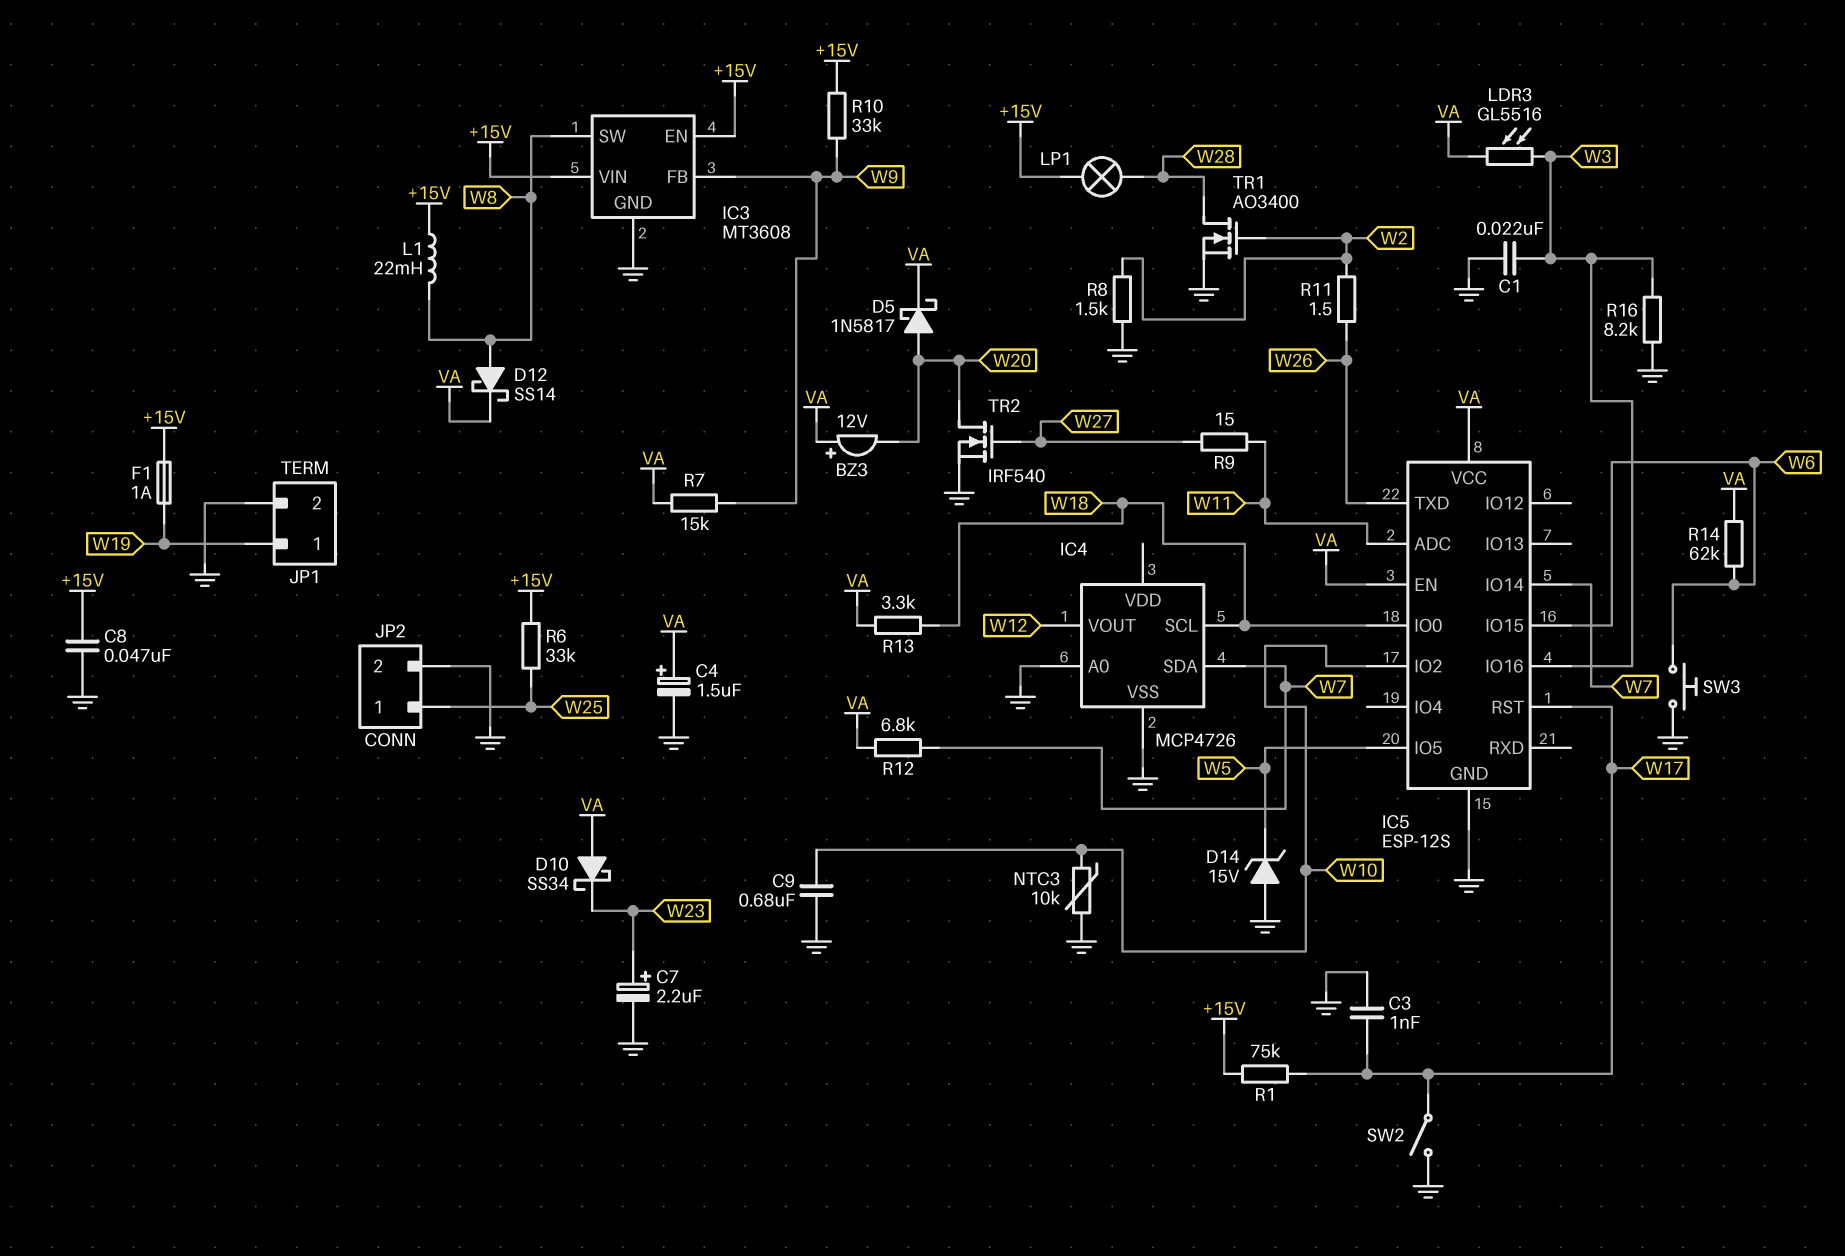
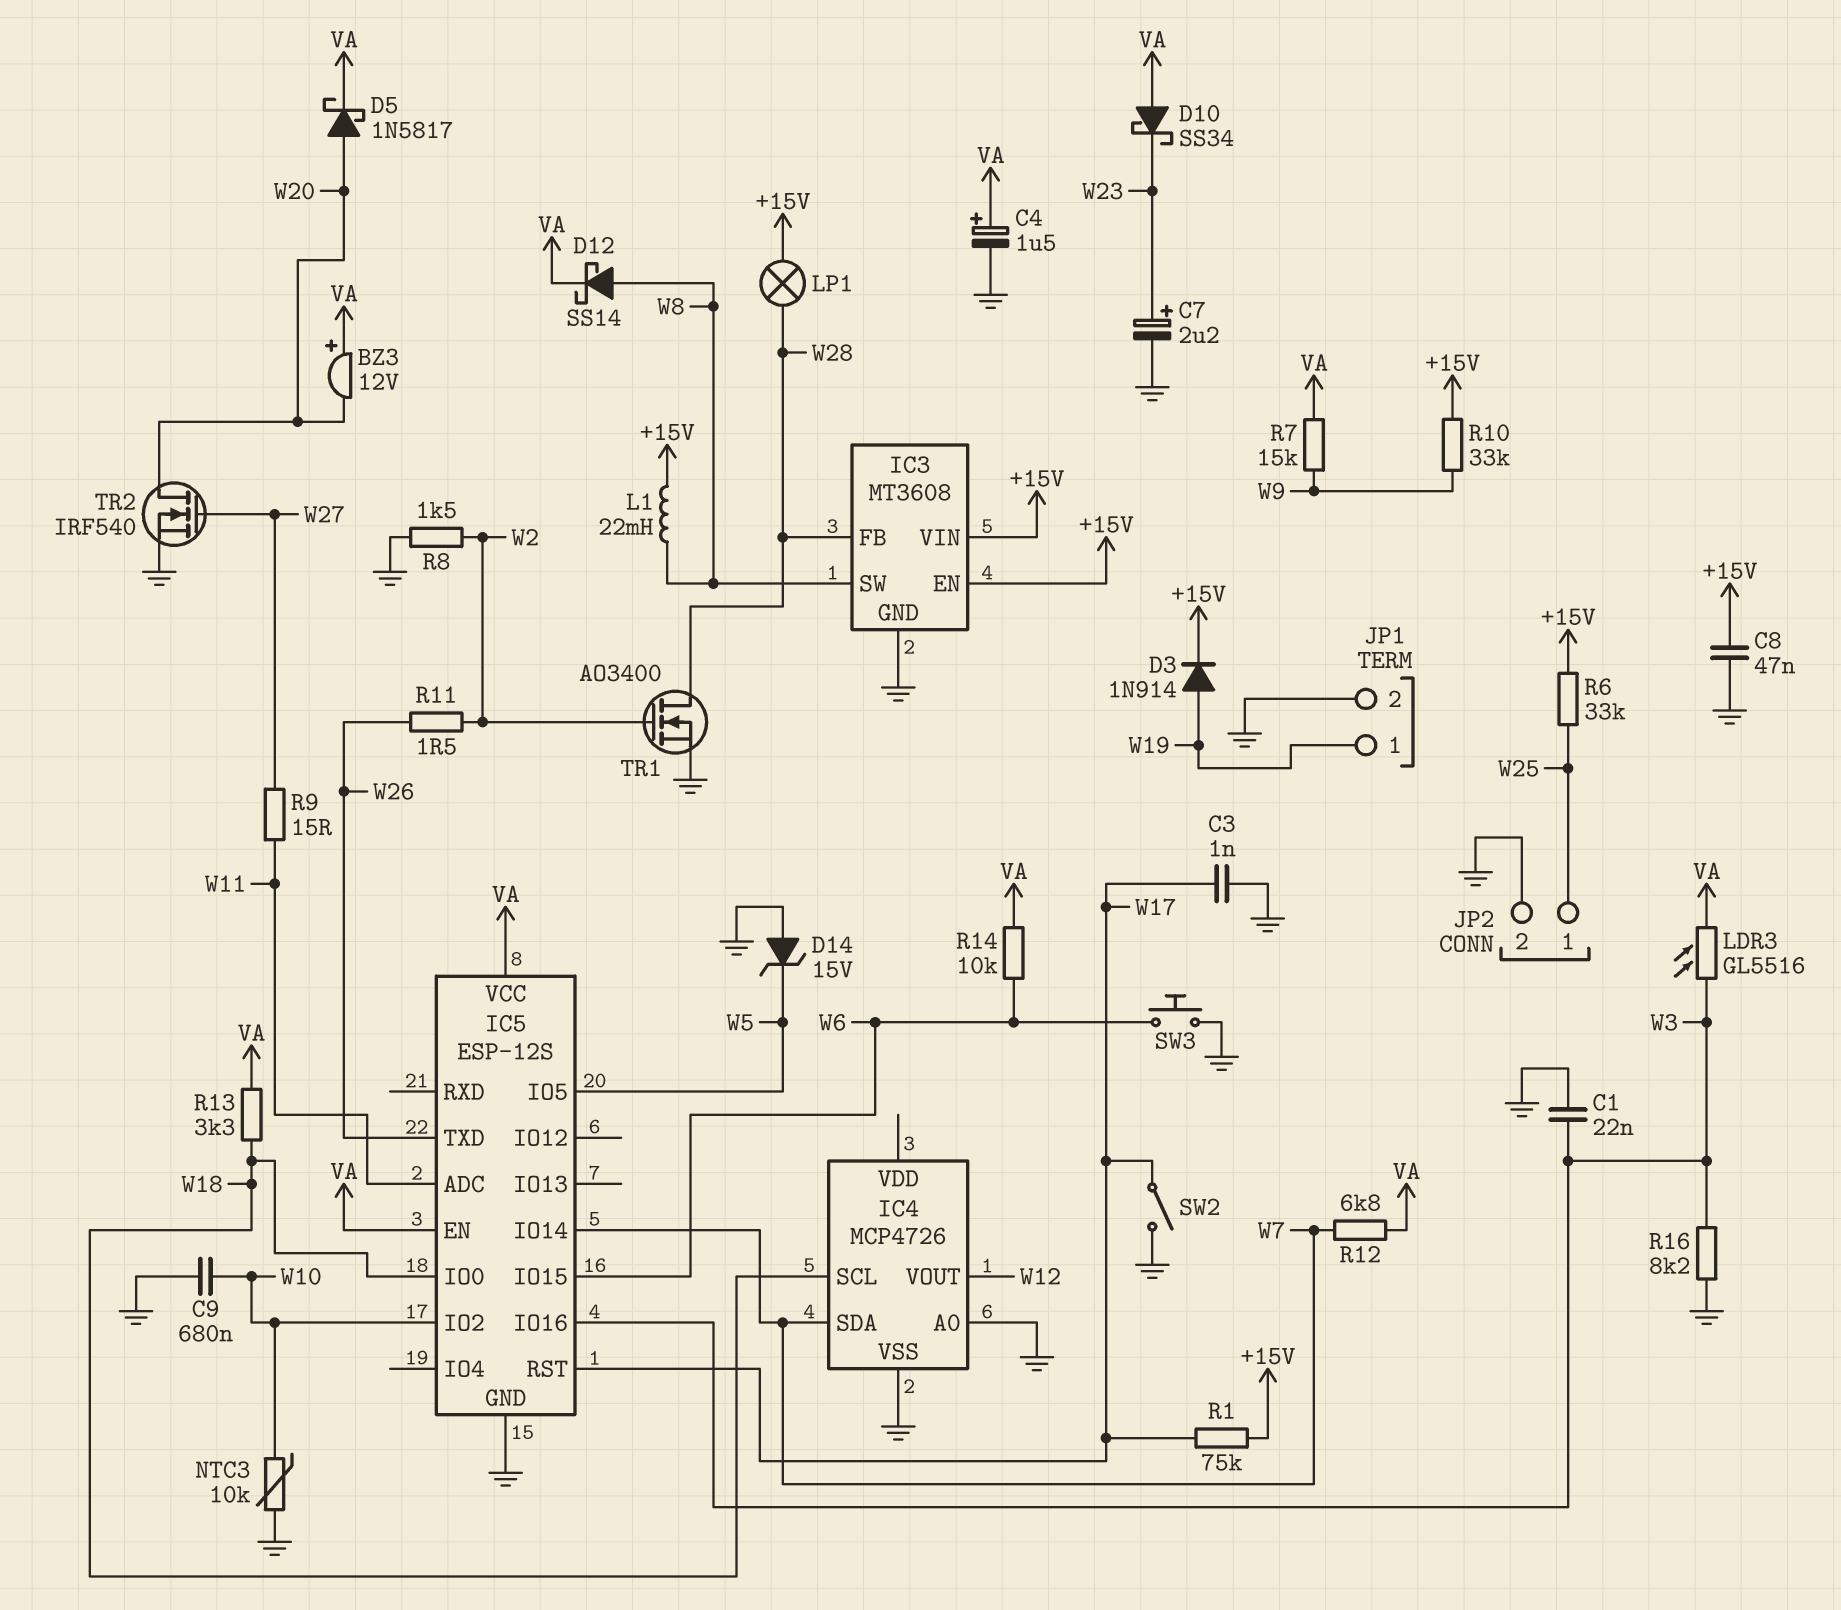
D3: none -> diode 1N914 (A W19, K +15V)
F1: 1A (+15V, W19) -> none
IC3 pin FB: W9 -> W28
R14: 62k (VA, W6) -> 10k (VA, W6)

